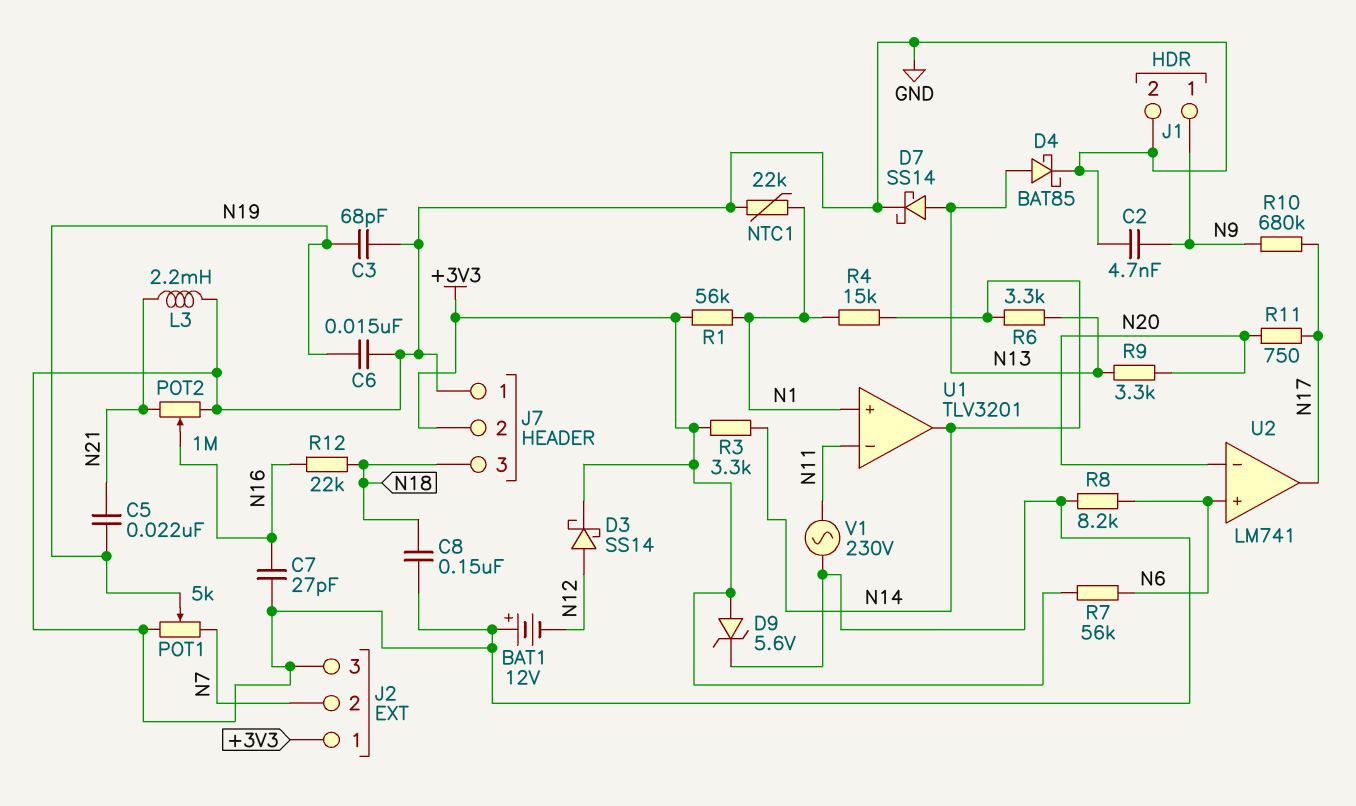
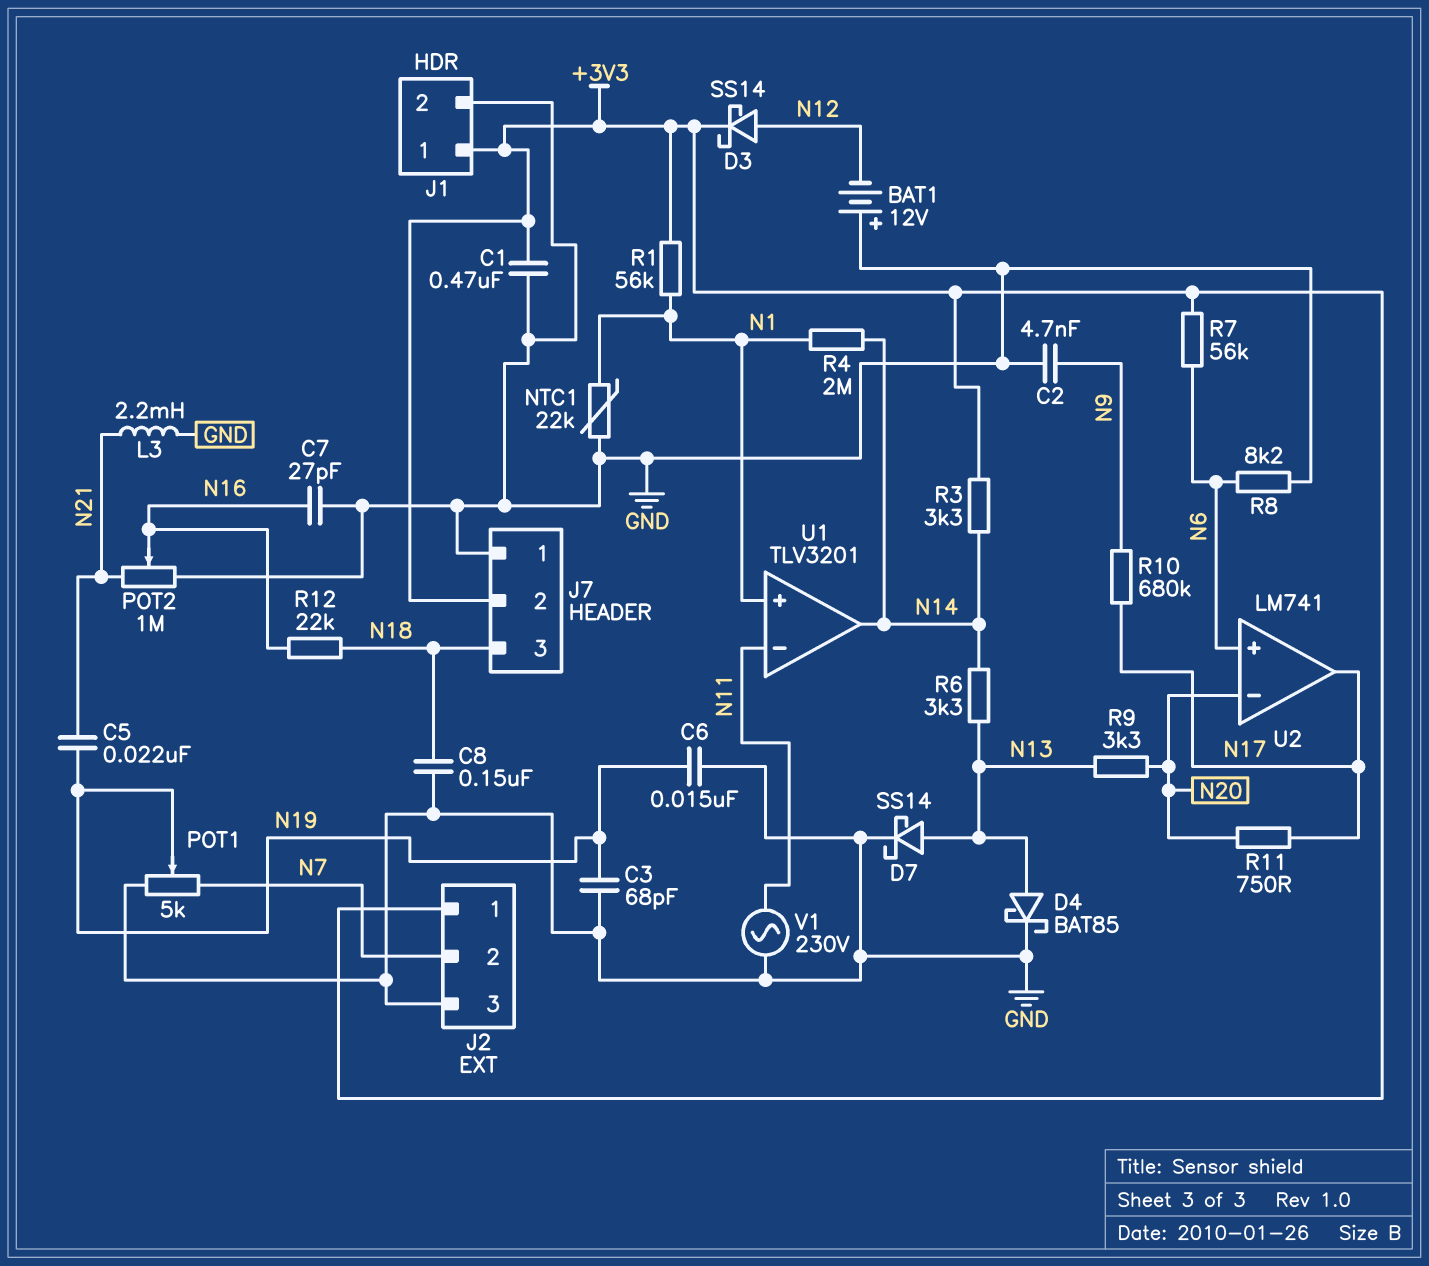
C1: none -> 470nF (+3V3, GND)
D9: zener 5.6V (A +3V3, K GND) -> none
J1 pin 1: N9 -> +3V3
R4: 15k (N1, N14) -> 2M (N1, N14)

